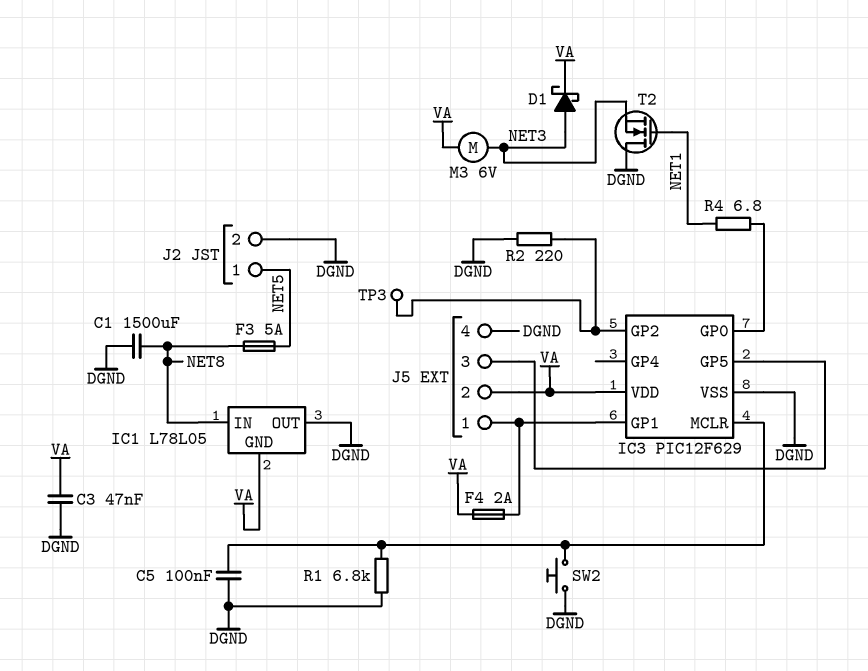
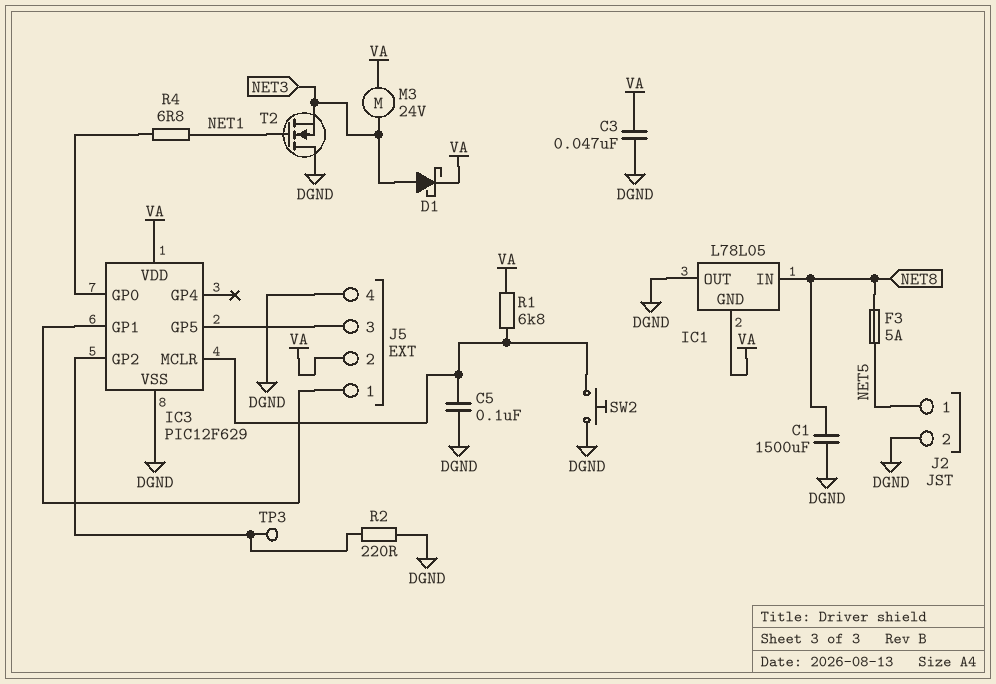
F4: 2A (IC3/GP1, VA) -> none
M3: motor 6V (NET3, VA) -> motor 24V (NET3, VA)
R1: 6.8k (DGND, IC3/MCLR) -> 6.8k (IC3/MCLR, VA)

